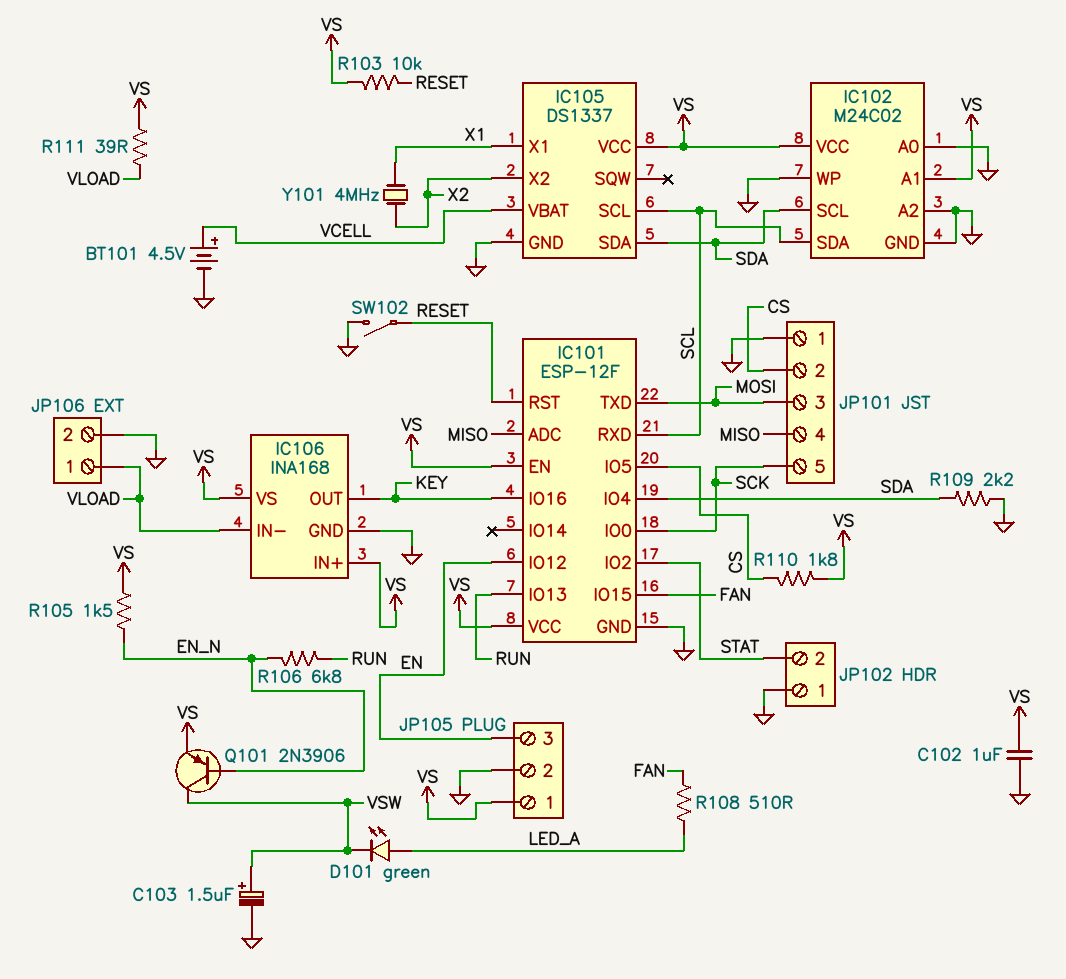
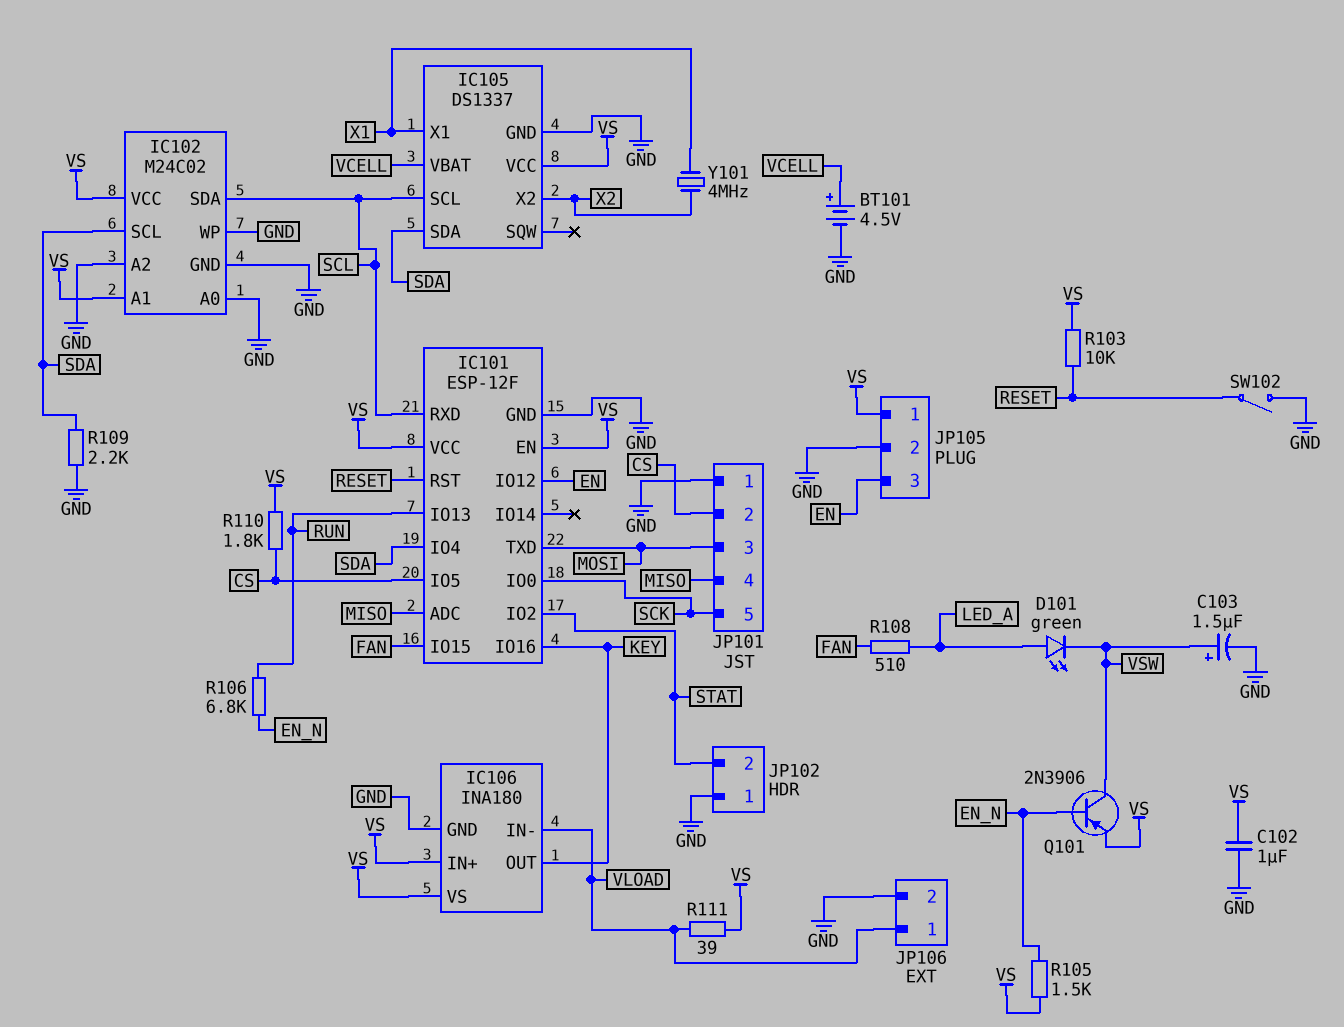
IC106: INA168 -> INA180

